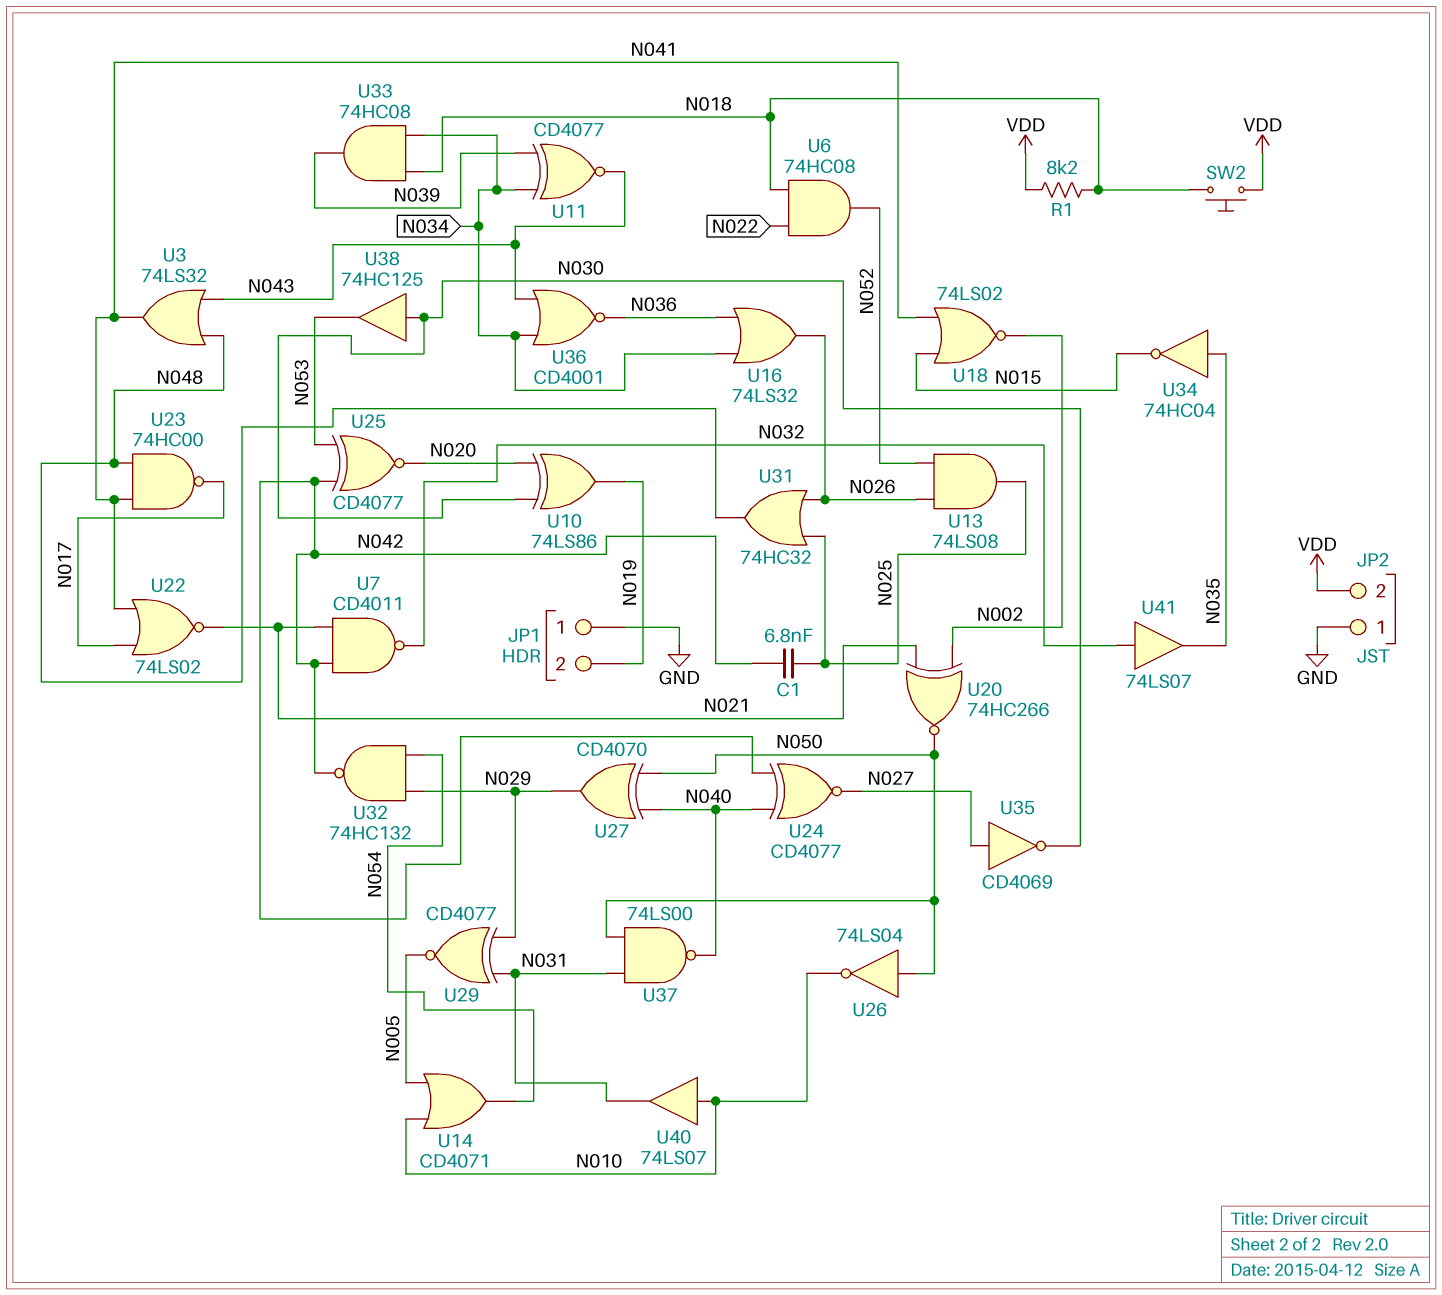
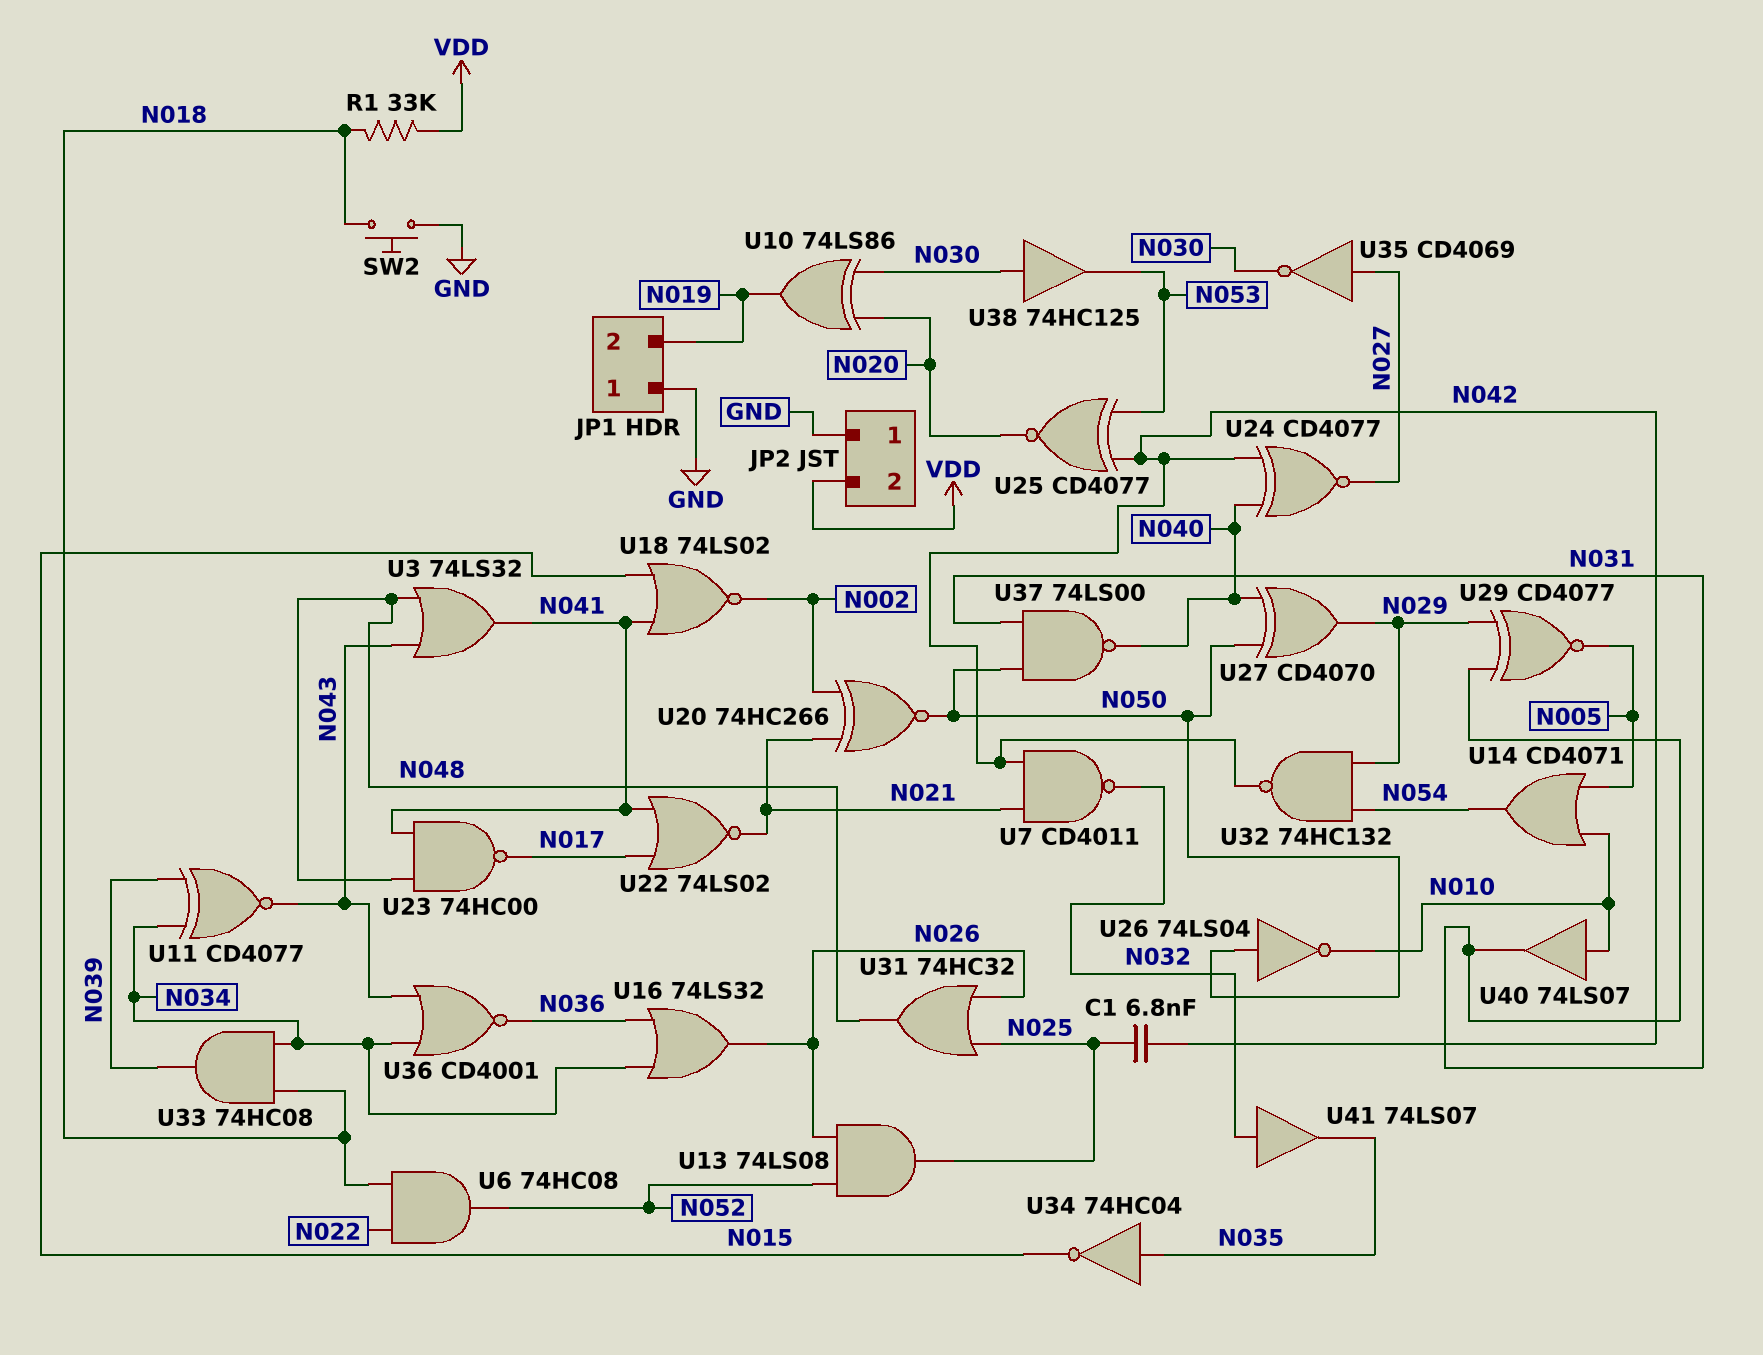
R1: 8.2k (N018, VDD) -> 33k (N018, VDD)
SW2: button (N018, VDD) -> button (GND, N018)

